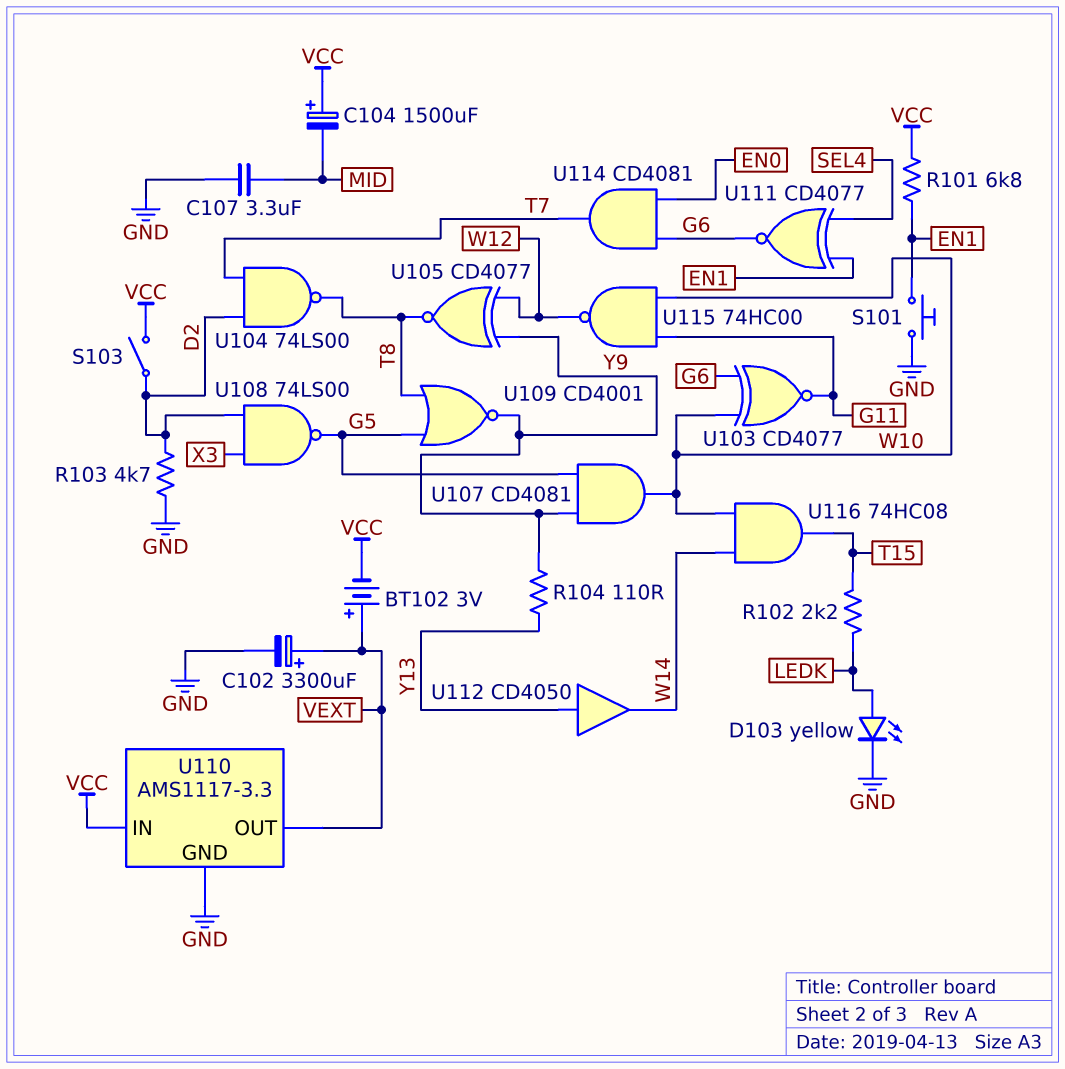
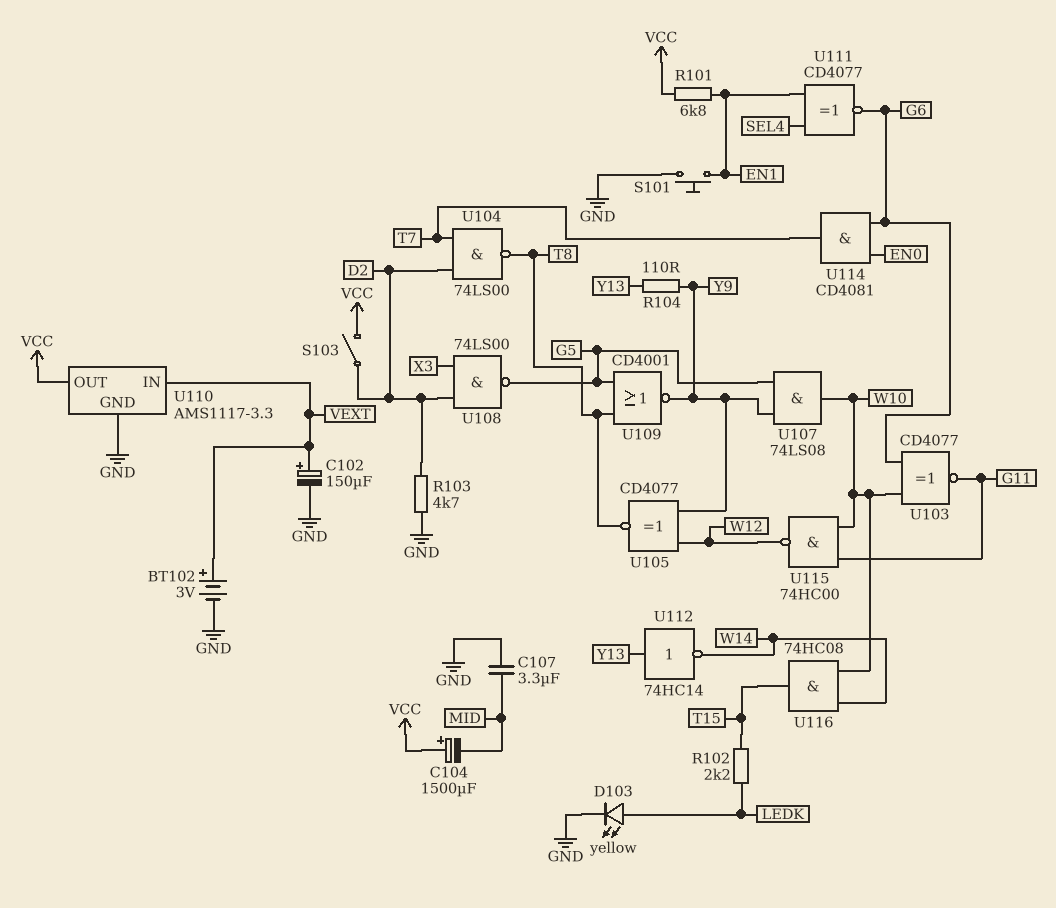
BT102: 3V (plus VEXT, minus VCC) -> 3V (plus VEXT, minus GND)
C102: 3300uF (plus VEXT, minus GND) -> 150uF (plus VEXT, minus GND)
U107: AND CD4081 (in G5, in Y9, out W10) -> AND 74LS08 (in G5, in Y9, out W10)
U110 pin IN: VCC -> VEXT
U110 pin OUT: VEXT -> VCC
U112: buffer CD4050 (in Y13, out W14) -> NOT 74HC14 (in Y13, out W14)

